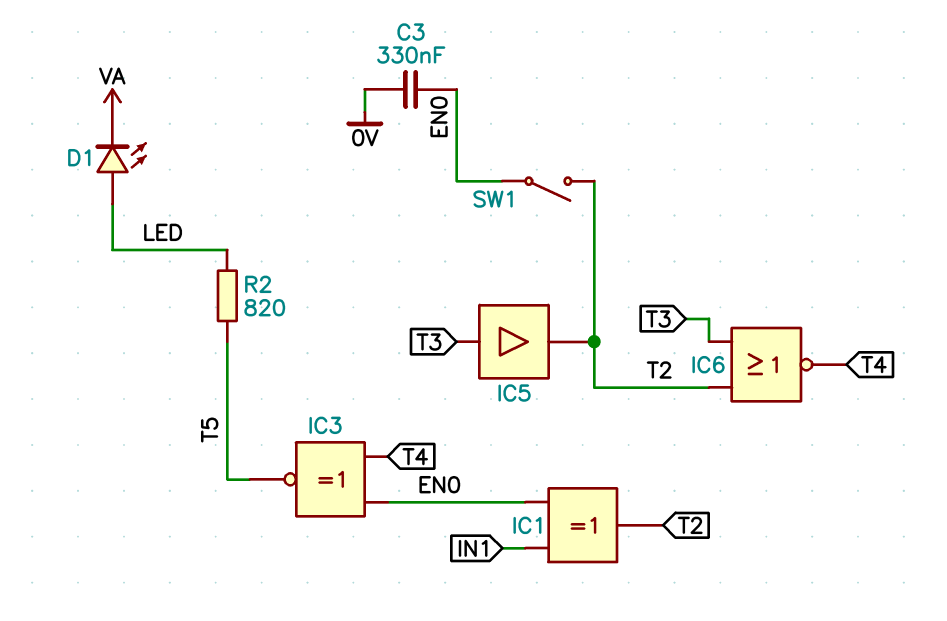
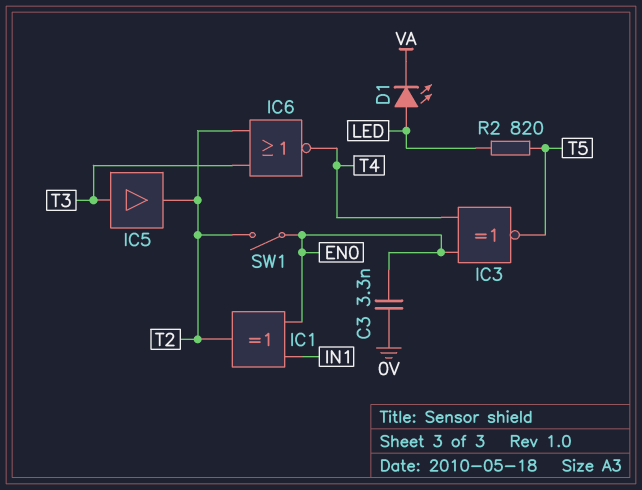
C3: 330nF (0V, EN0) -> 3.3nF (0V, EN0)

